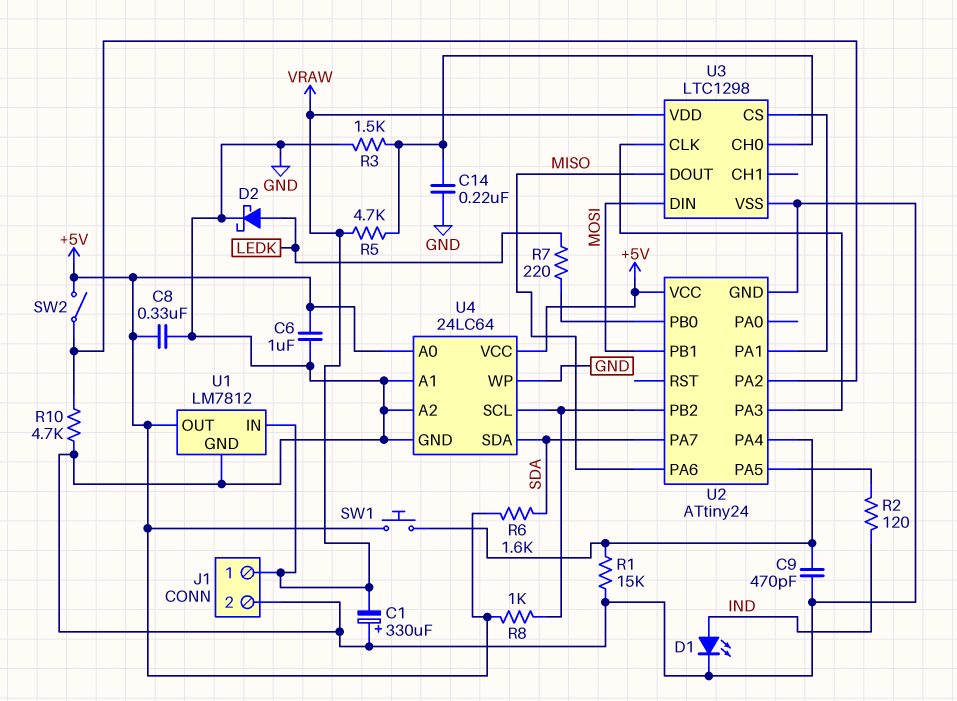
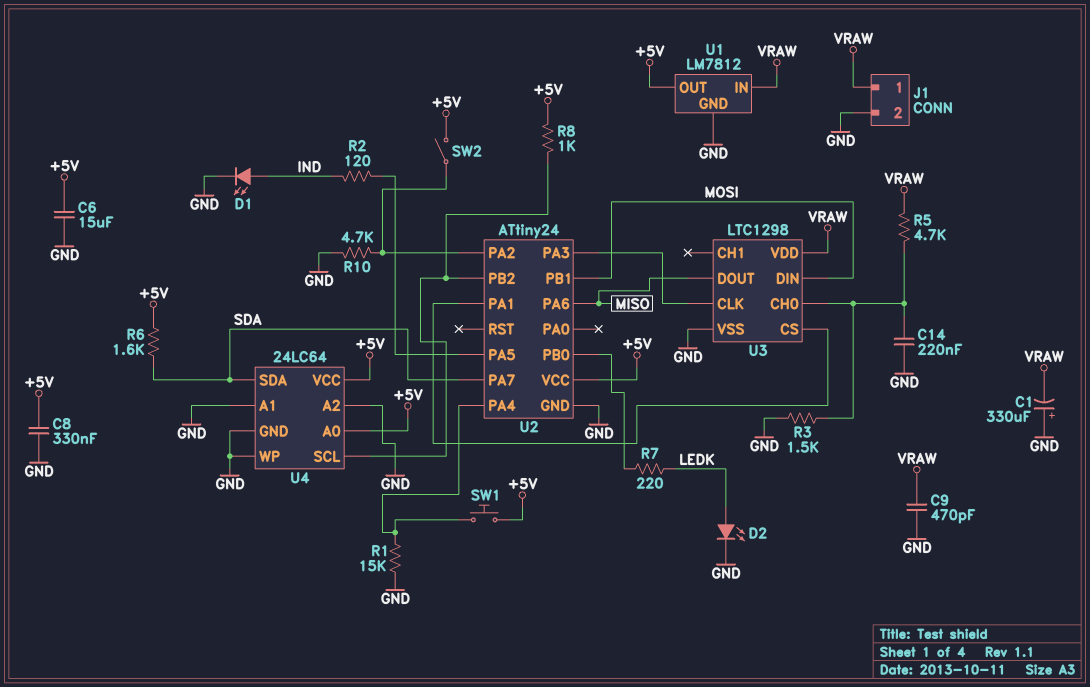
C6: 1uF (+5V, GND) -> 15uF (+5V, GND)
C9: 470pF (GND, U2/PA4) -> 470pF (GND, VRAW)
D2: schottky (A LEDK, K GND) -> LED (A LEDK, K GND)

